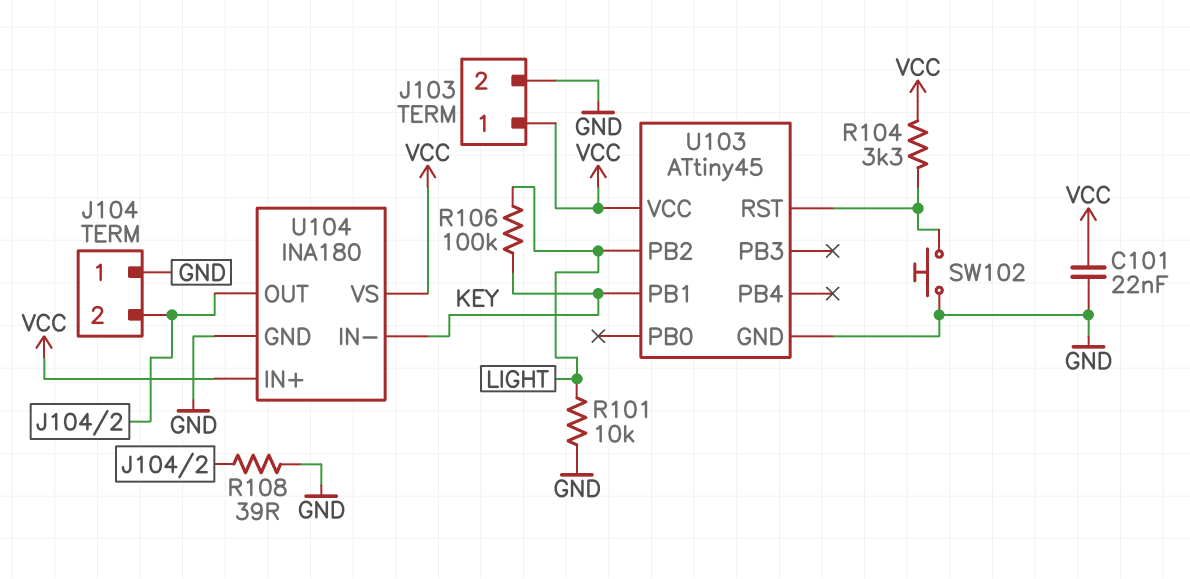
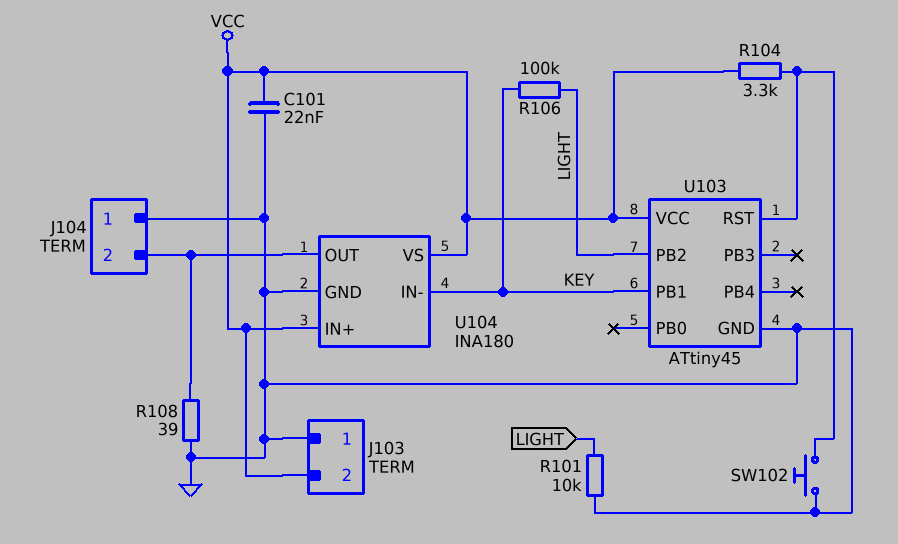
J103 pin 1: VCC -> GND
J103 pin 2: GND -> VCC

